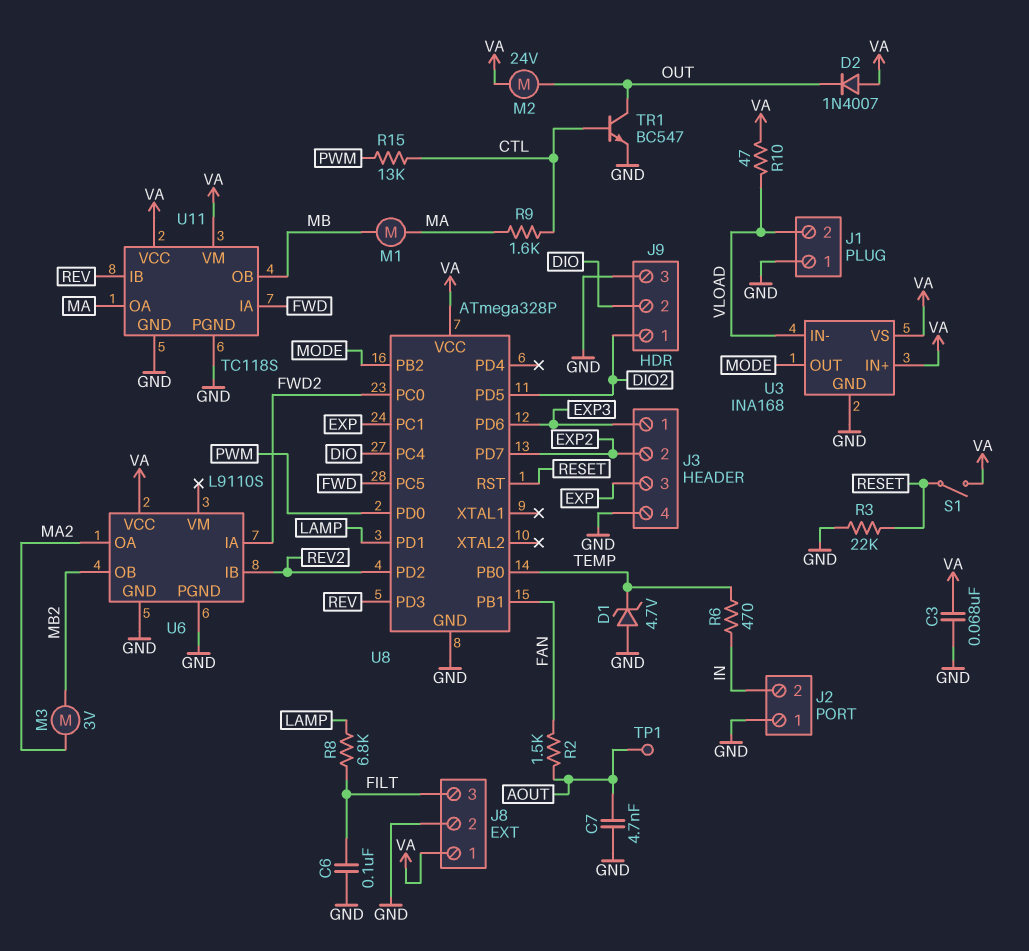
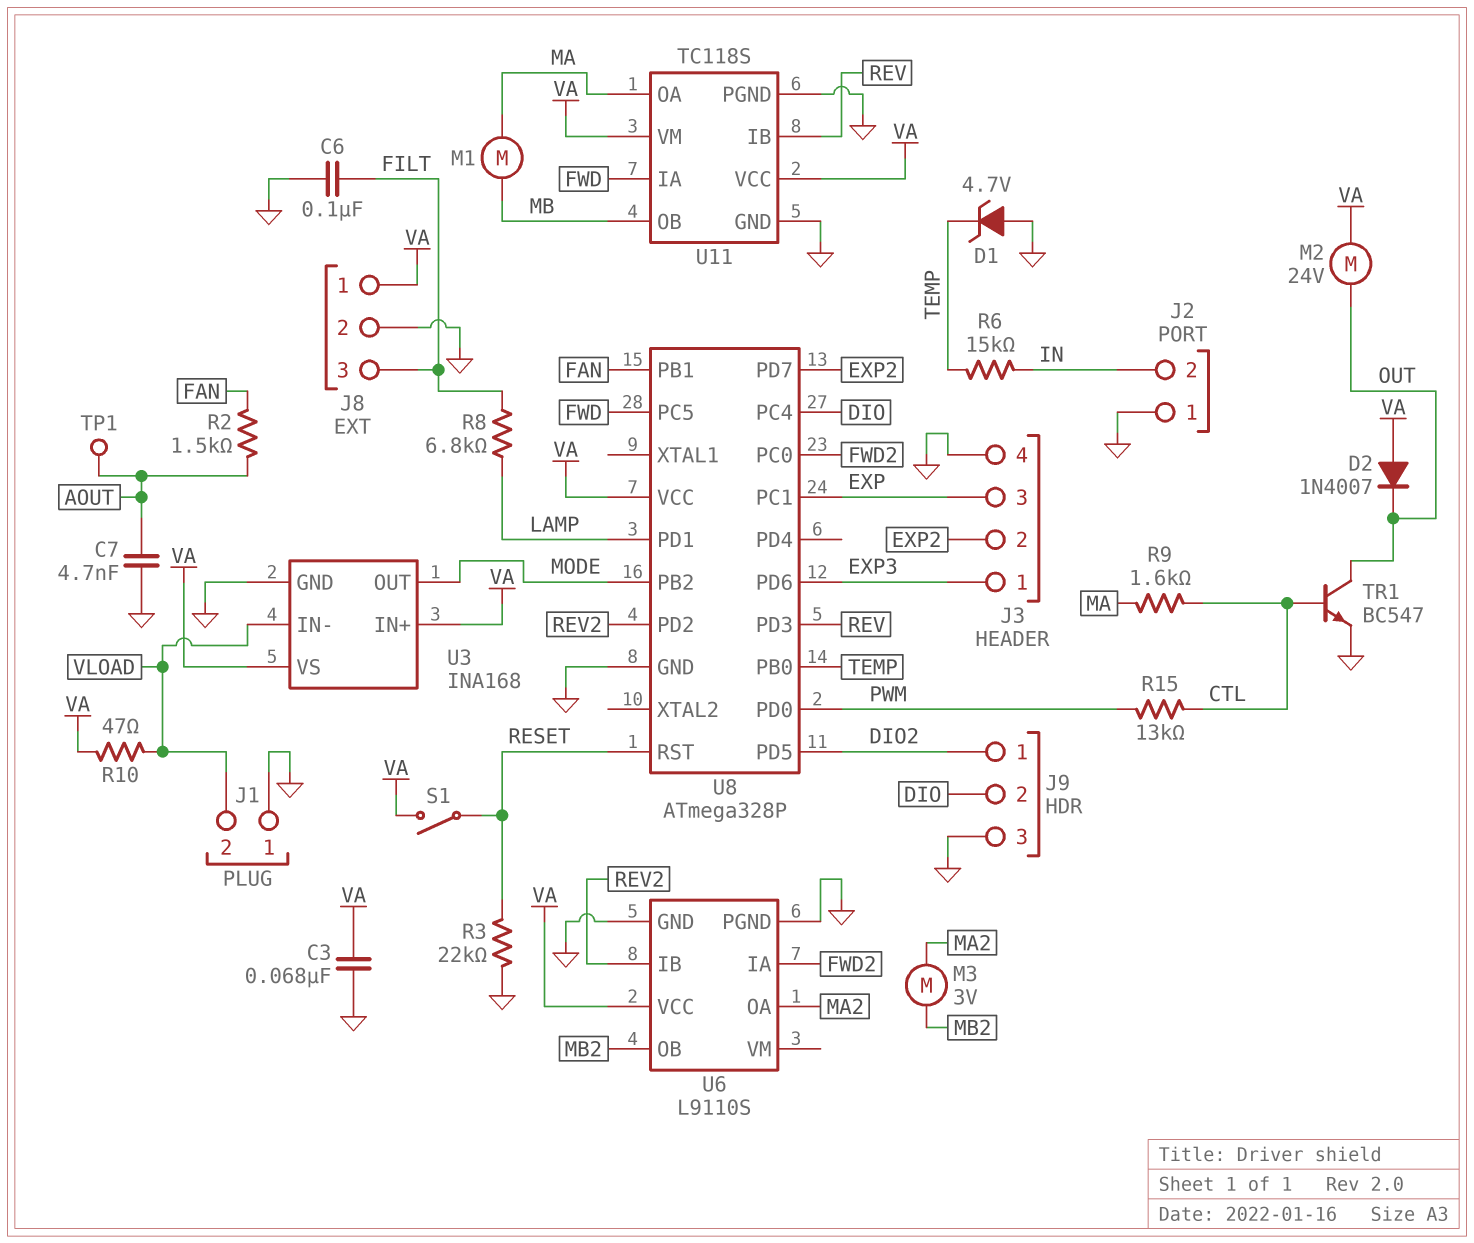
R6: 470 (IN, TEMP) -> 15k (IN, TEMP)

